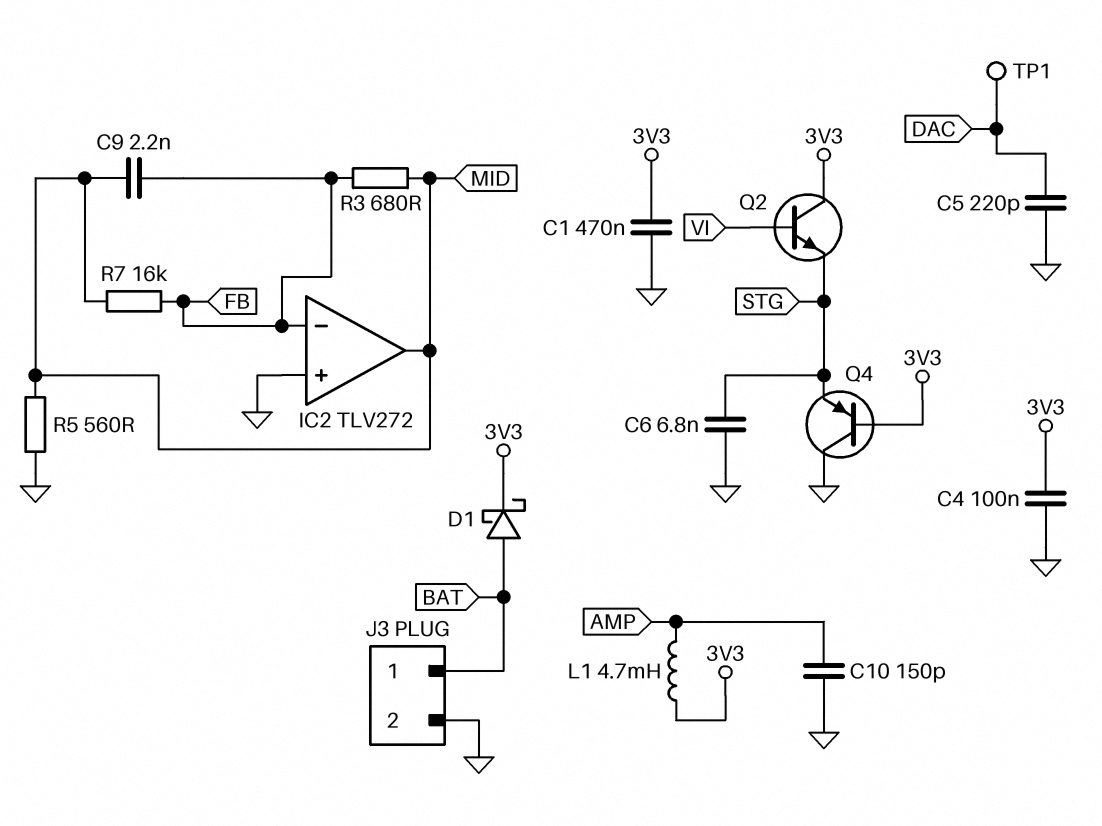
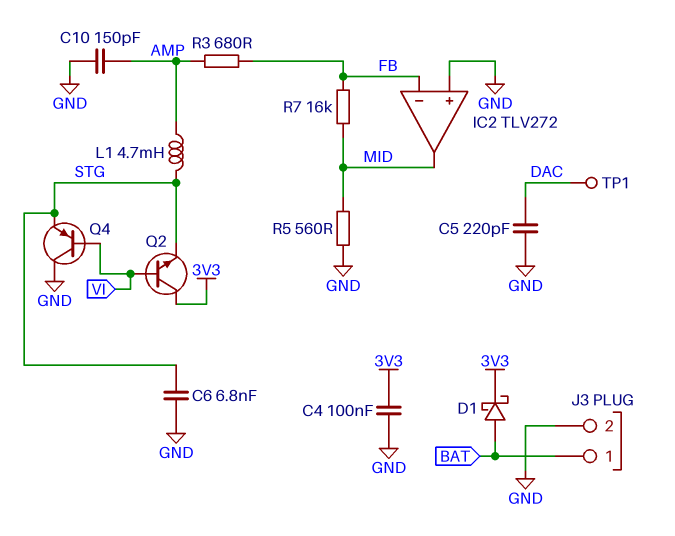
C1: 470nF (3V3, GND) -> none
C9: 2.2nF (FB, MID) -> none
L1: 4.7mH (3V3, AMP) -> 4.7mH (AMP, STG)
Q4: PNP (B 3V3, C GND, E STG) -> PNP (B VI, C GND, E STG)
R3: 680 (FB, MID) -> 680 (AMP, FB)

